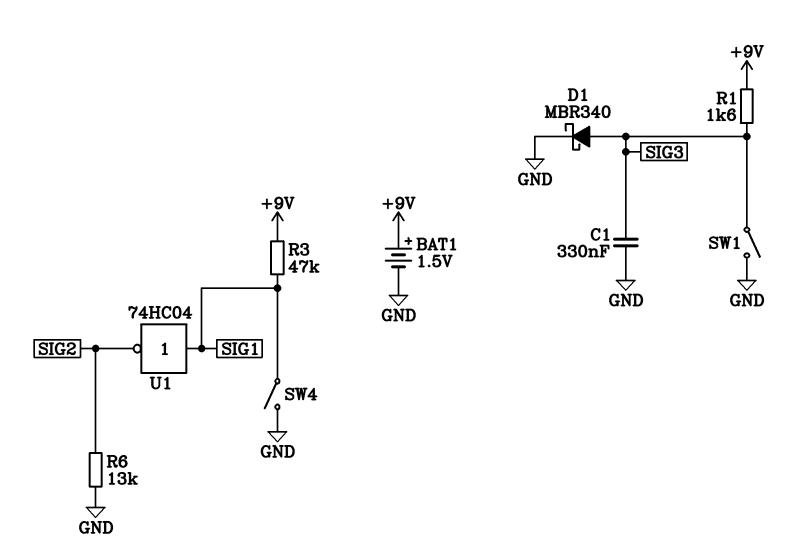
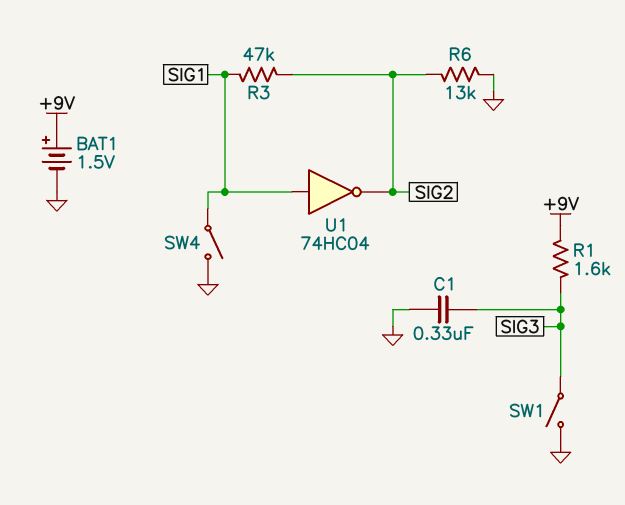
D1: schottky MBR340 (A SIG3, K GND) -> none
R3: 47k (+9V, SIG1) -> 47k (SIG1, SIG2)

